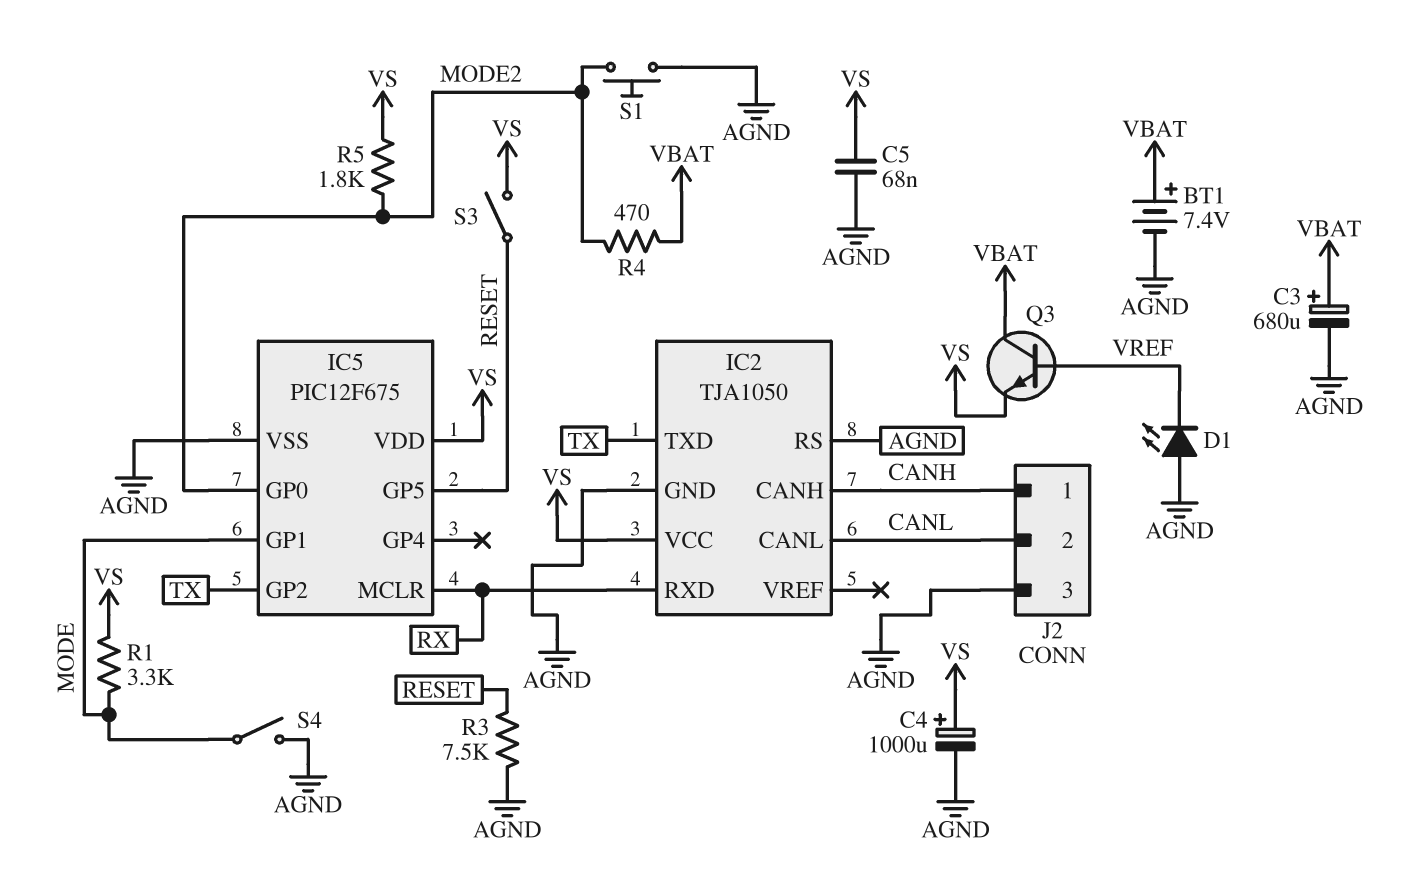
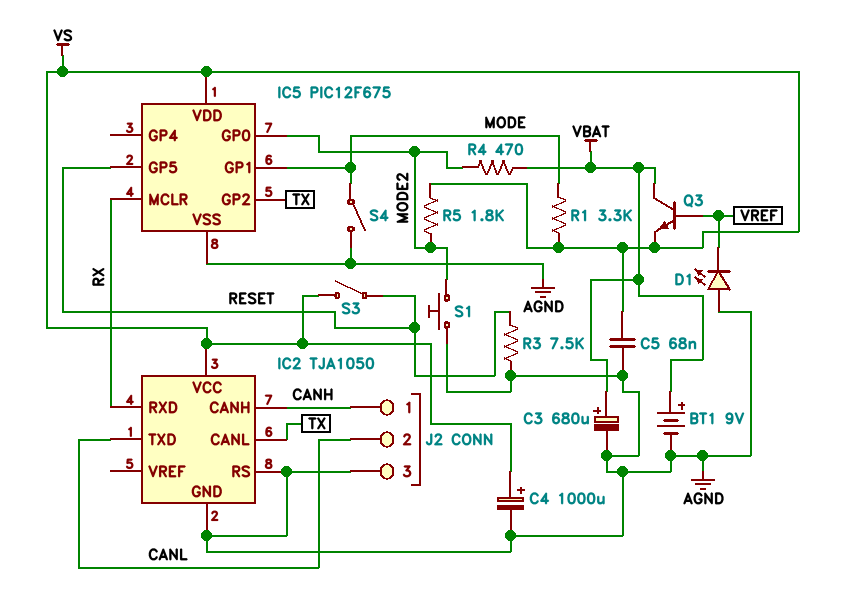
BT1: 7.4V (plus VBAT, minus AGND) -> 9V (plus VBAT, minus AGND)
IC2 pin CANL: CANL -> TX
IC2 pin TXD: TX -> CANL

